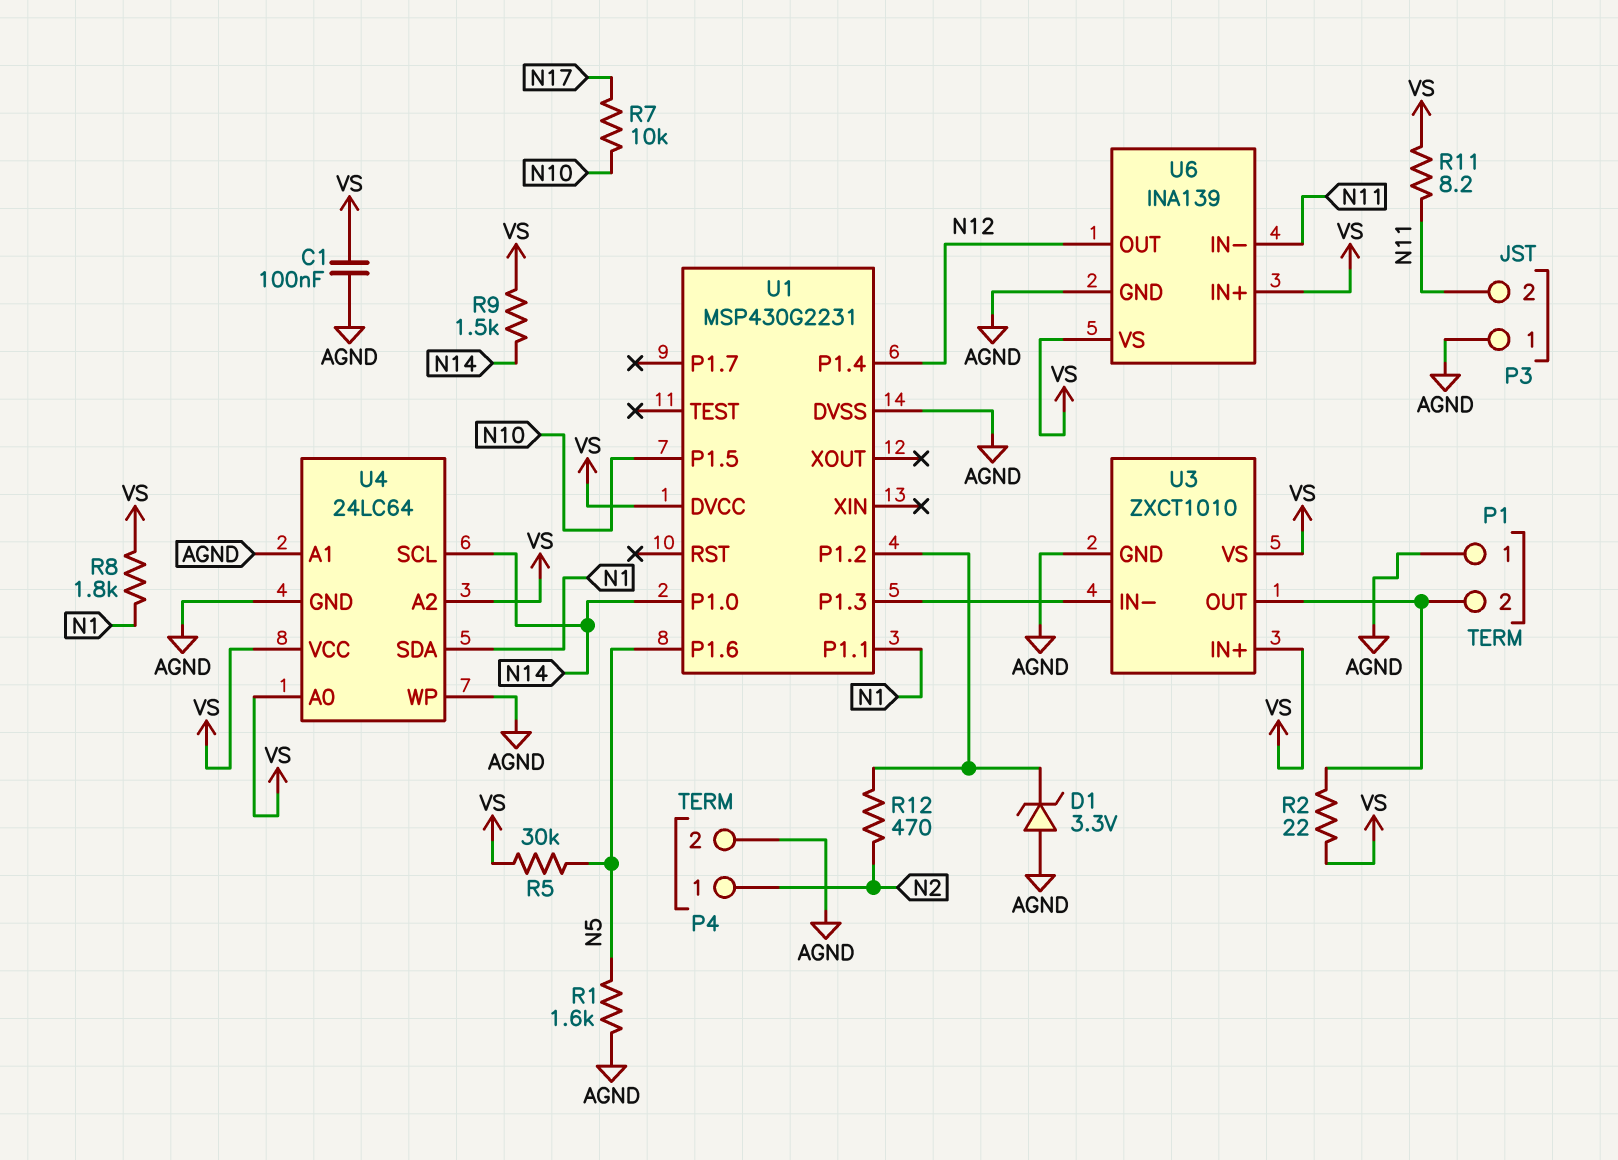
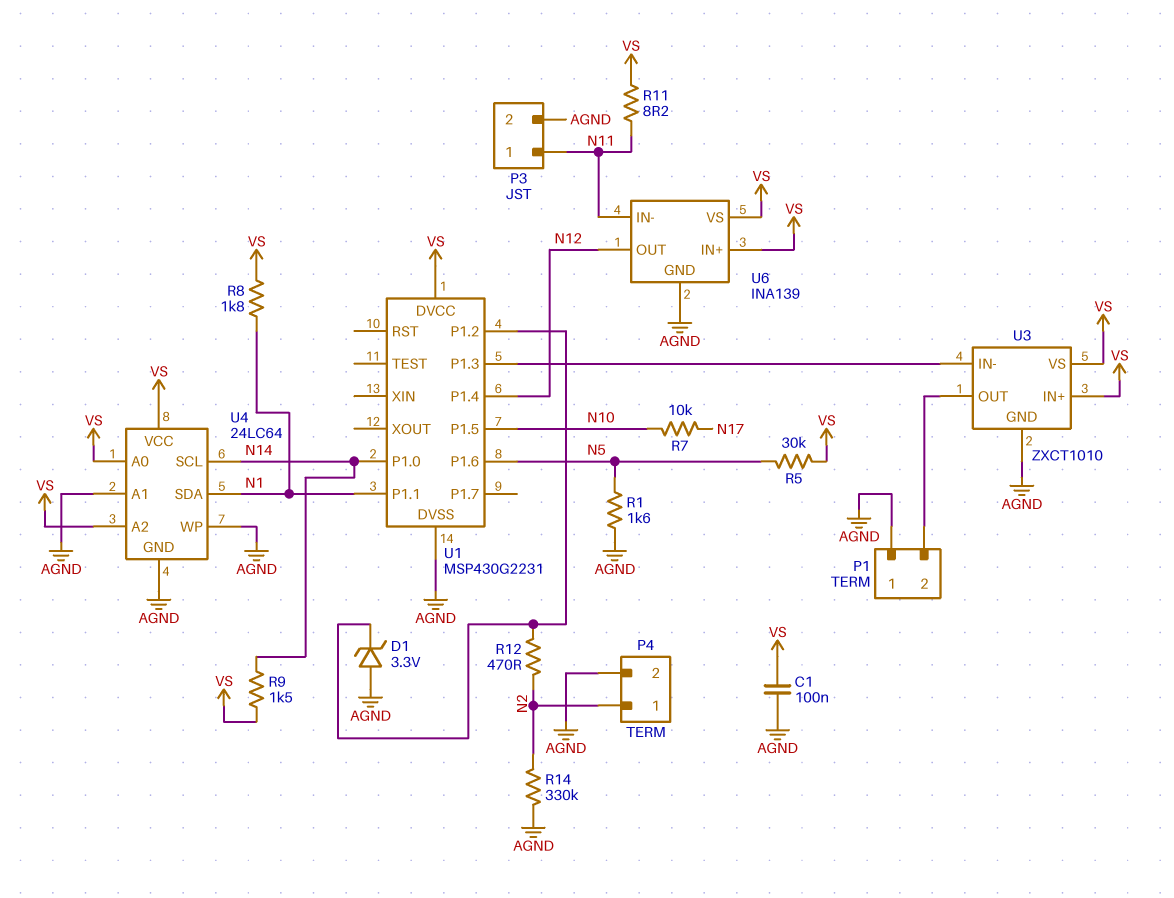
P3 pin 1: AGND -> N11
P3 pin 2: N11 -> AGND
R2: 22 (P1/2, VS) -> none
R14: none -> 330k (AGND, N2)

